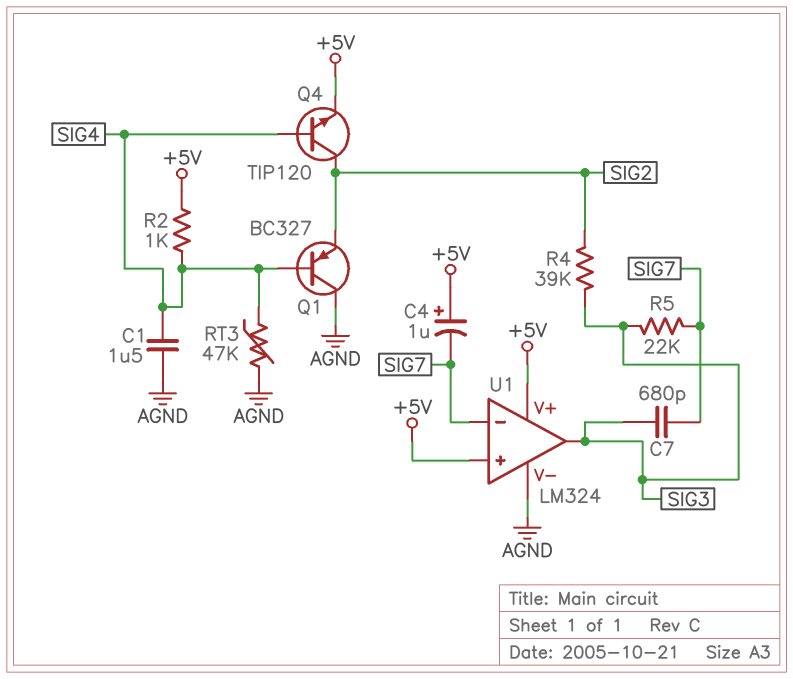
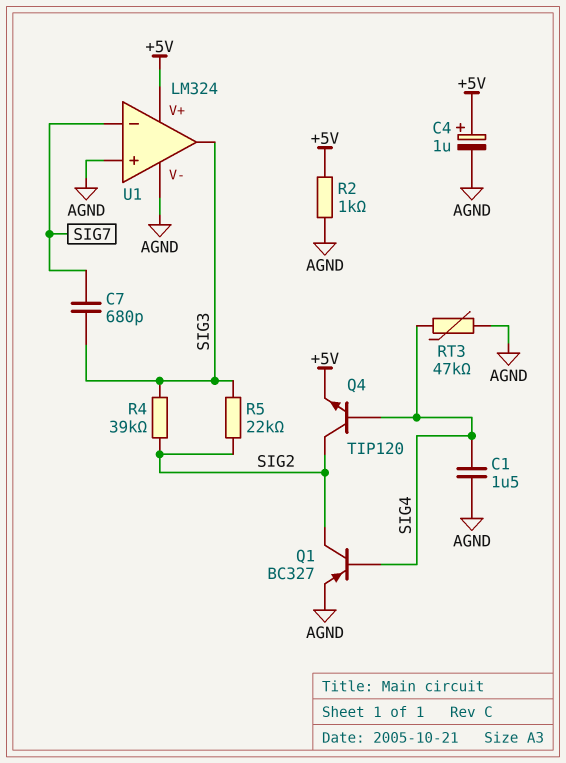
C4: 1uF (plus +5V, minus SIG7) -> 1uF (plus +5V, minus AGND)
Q1: PNP BC327 (B SIG4, C AGND, E SIG2) -> PNP BC327 (B SIG4, C SIG2, E AGND)
R2: 1k (+5V, SIG4) -> 1k (+5V, AGND)
R5: 22k (SIG3, SIG7) -> 22k (SIG2, SIG3)
U1 pin in+: +5V -> AGND

